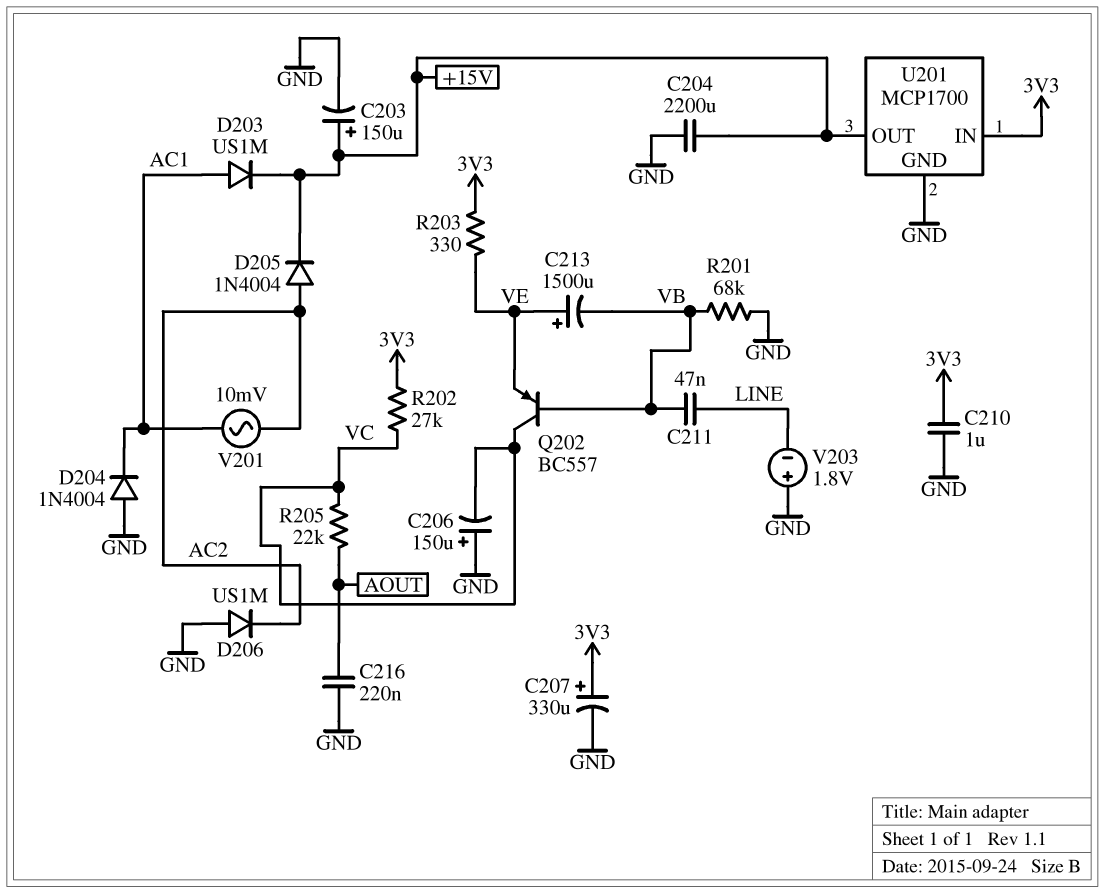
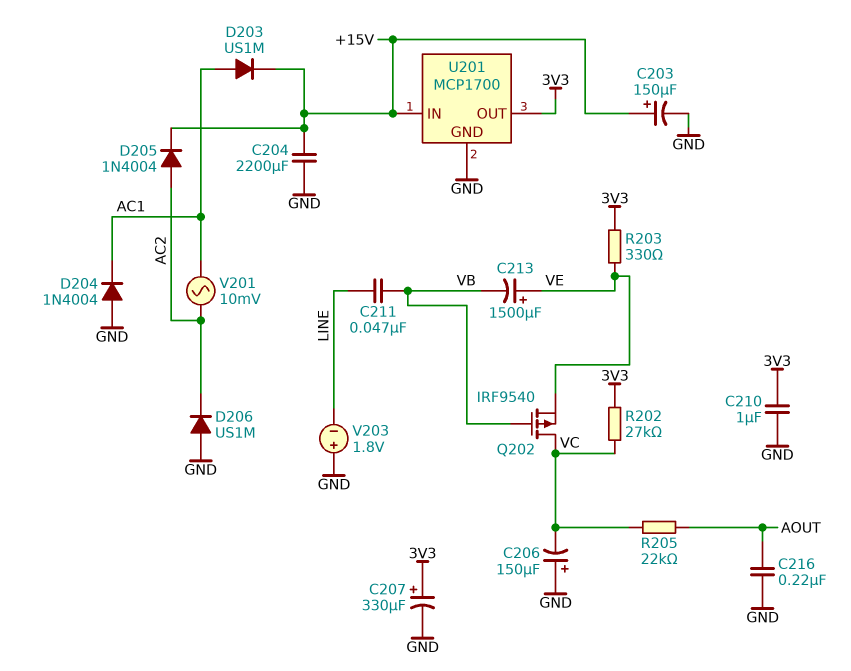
Q202: PNP BC557 (B VB, C VC, E VE) -> PMOS IRF9540 (G VB, D VC, S VE)
R201: 68k (GND, VB) -> none
U201 pin IN: 3V3 -> +15V
U201 pin OUT: +15V -> 3V3

